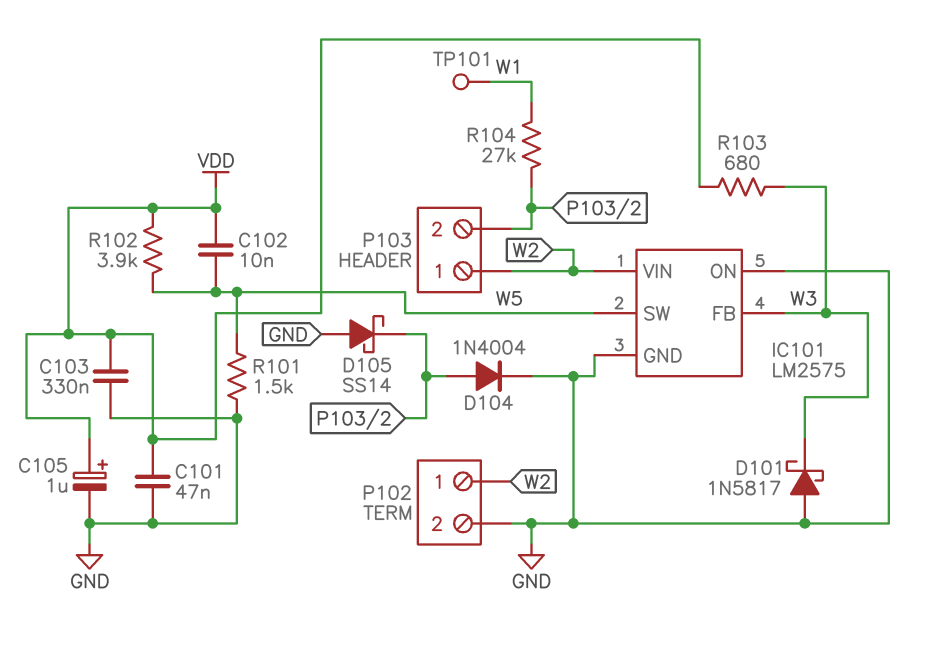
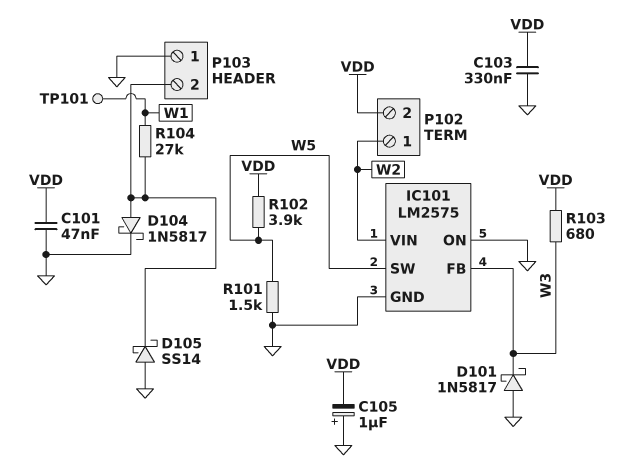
C102: 10nF (VDD, W5) -> none
C105: 1uF (plus VDD, minus GND) -> 1uF (plus GND, minus VDD)
D104: diode 1N4004 (A P103/2, K GND) -> schottky 1N5817 (A P103/2, K GND)
P102 pin 2: GND -> VDD
P103 pin 1: W2 -> GND

